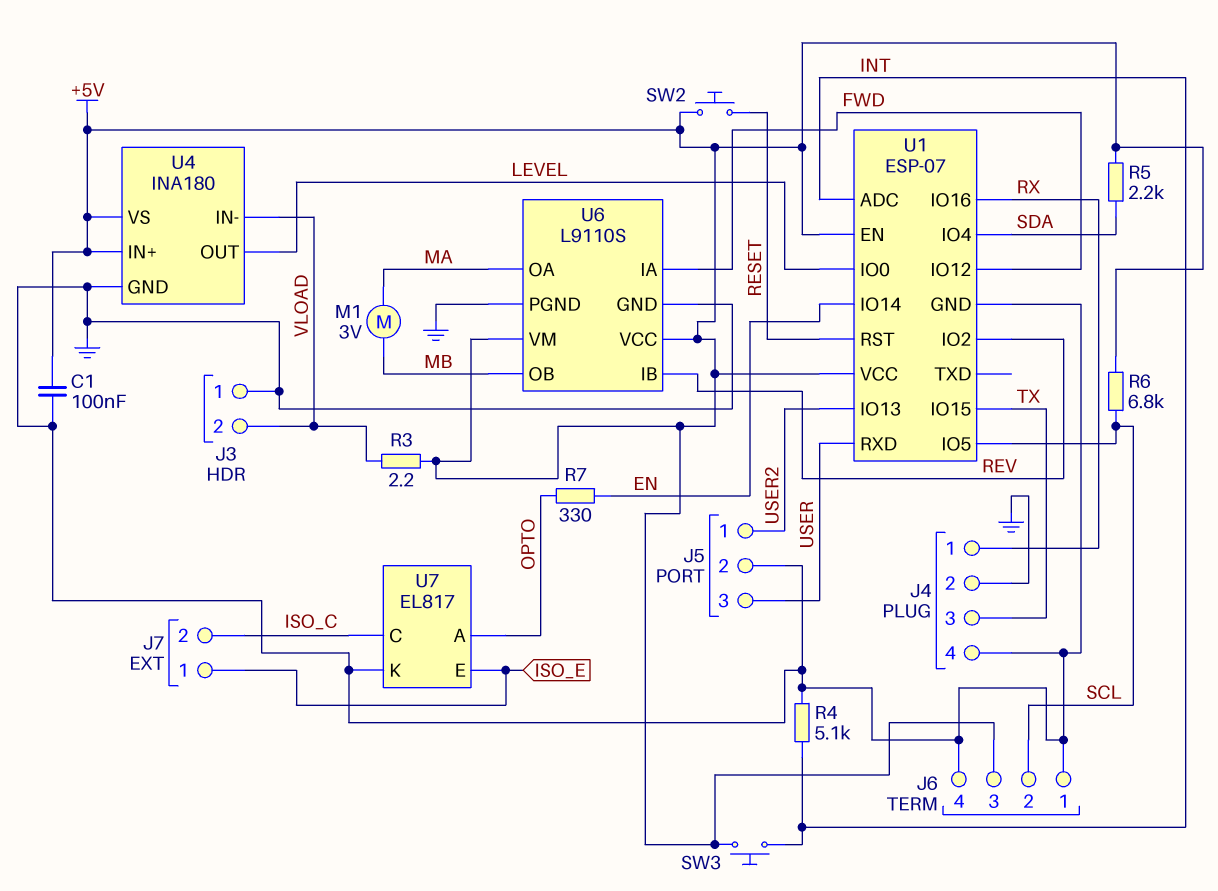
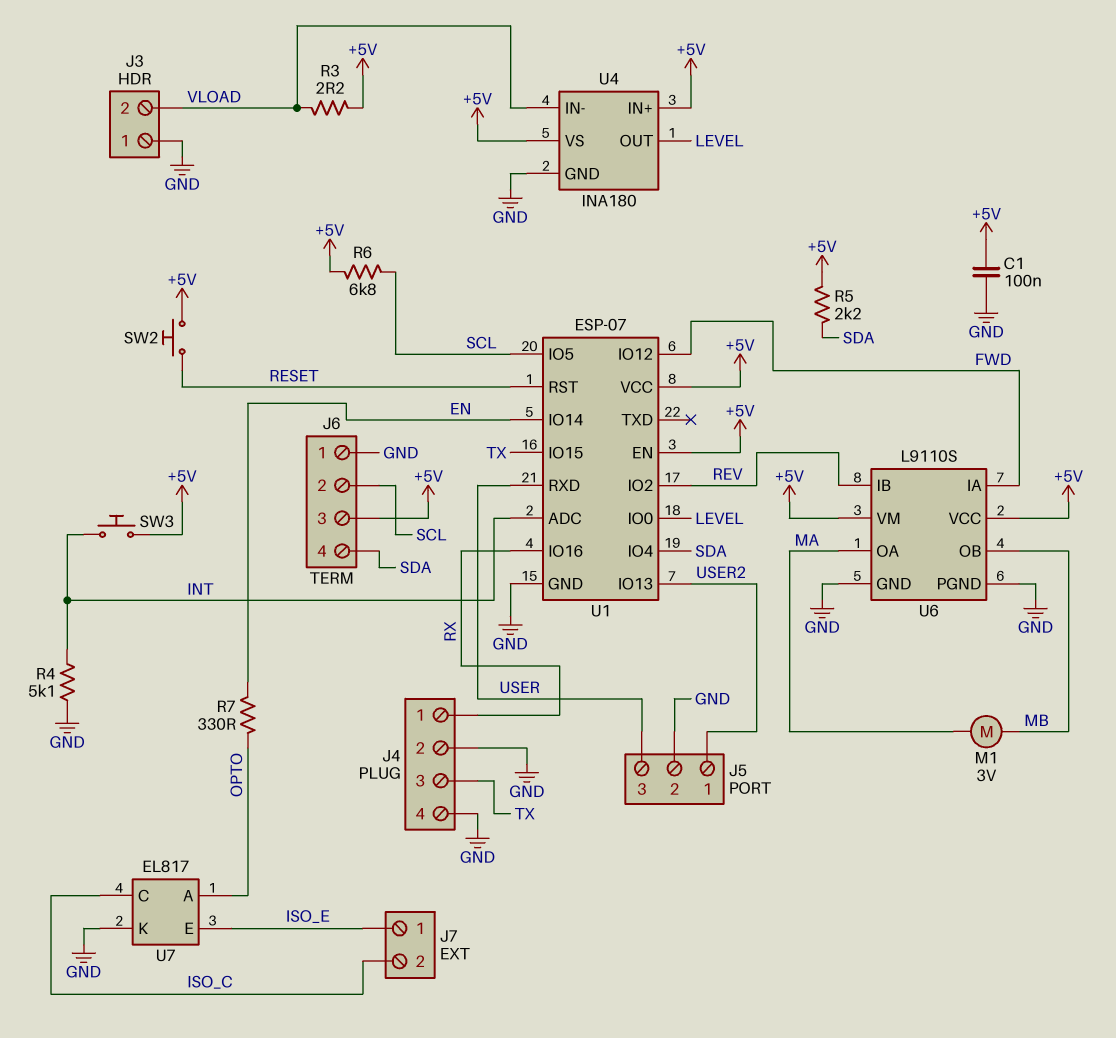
J6 pin 4: GND -> SDA

